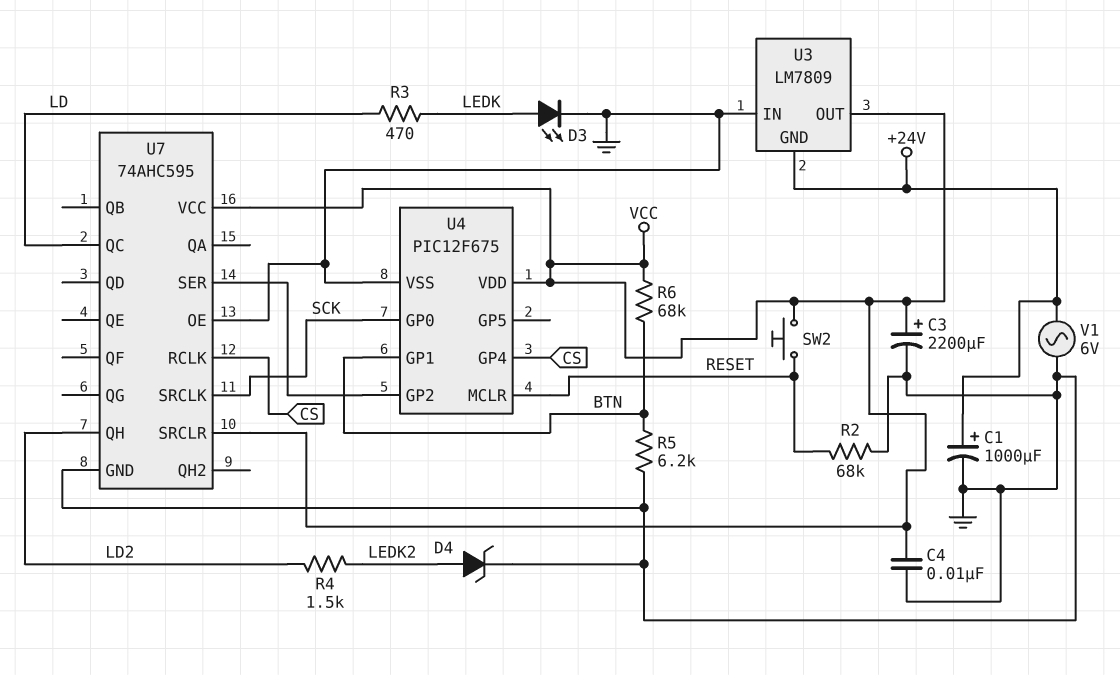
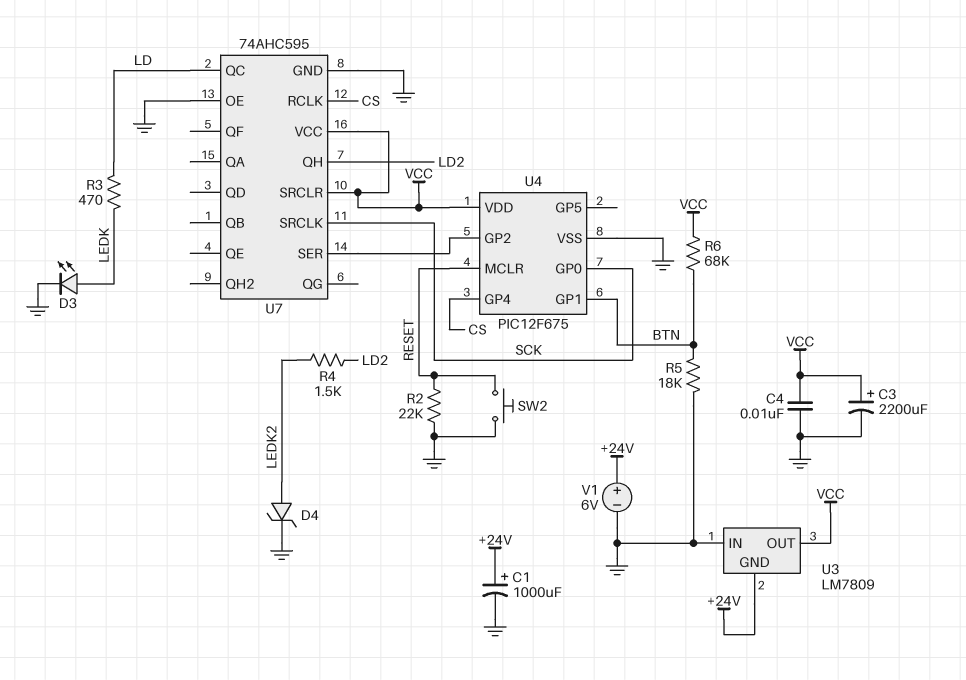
R2: 68k (GND, RESET) -> 22k (GND, RESET)
R5: 6.2k (BTN, GND) -> 18k (BTN, GND)
SW2: button (RESET, VCC) -> button (GND, RESET)
V1: AC 6V (+24V, GND) -> 6V (plus +24V, minus GND)

